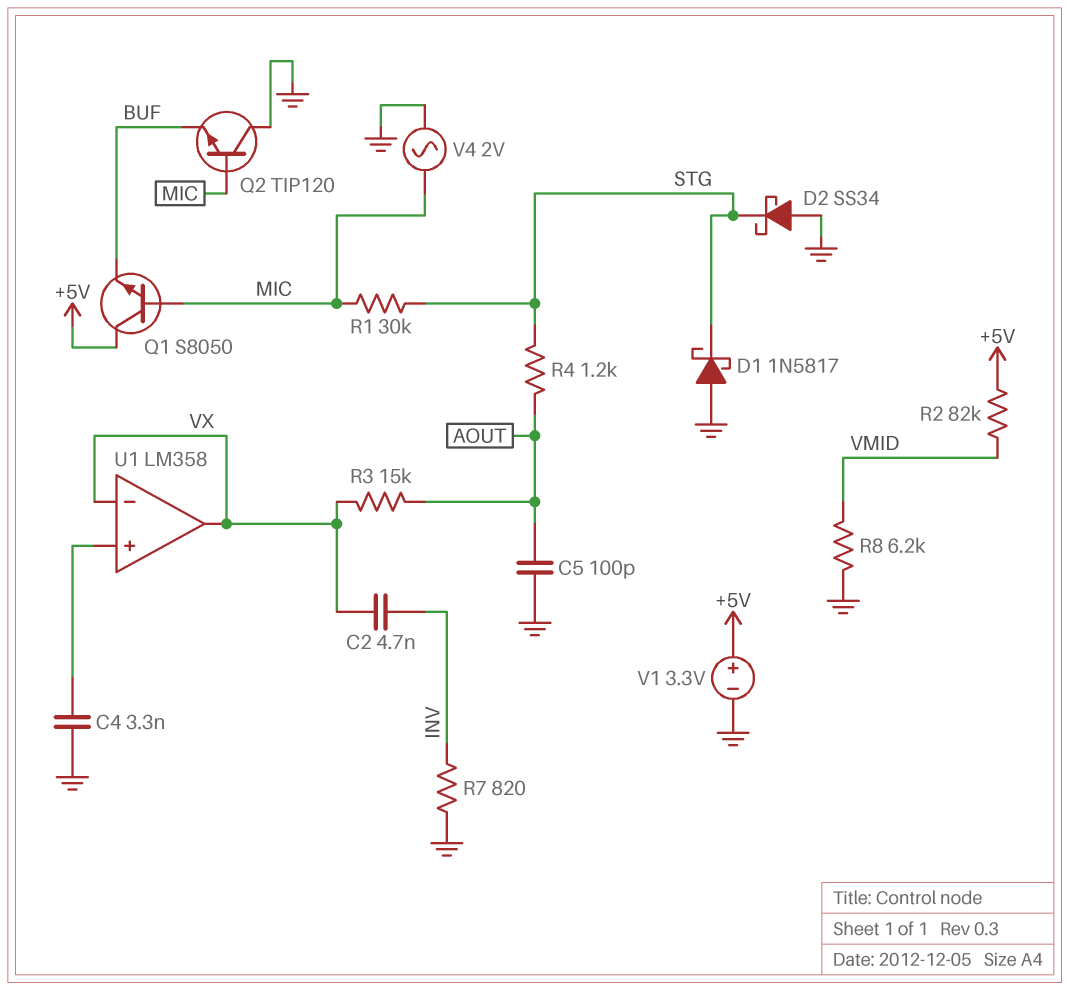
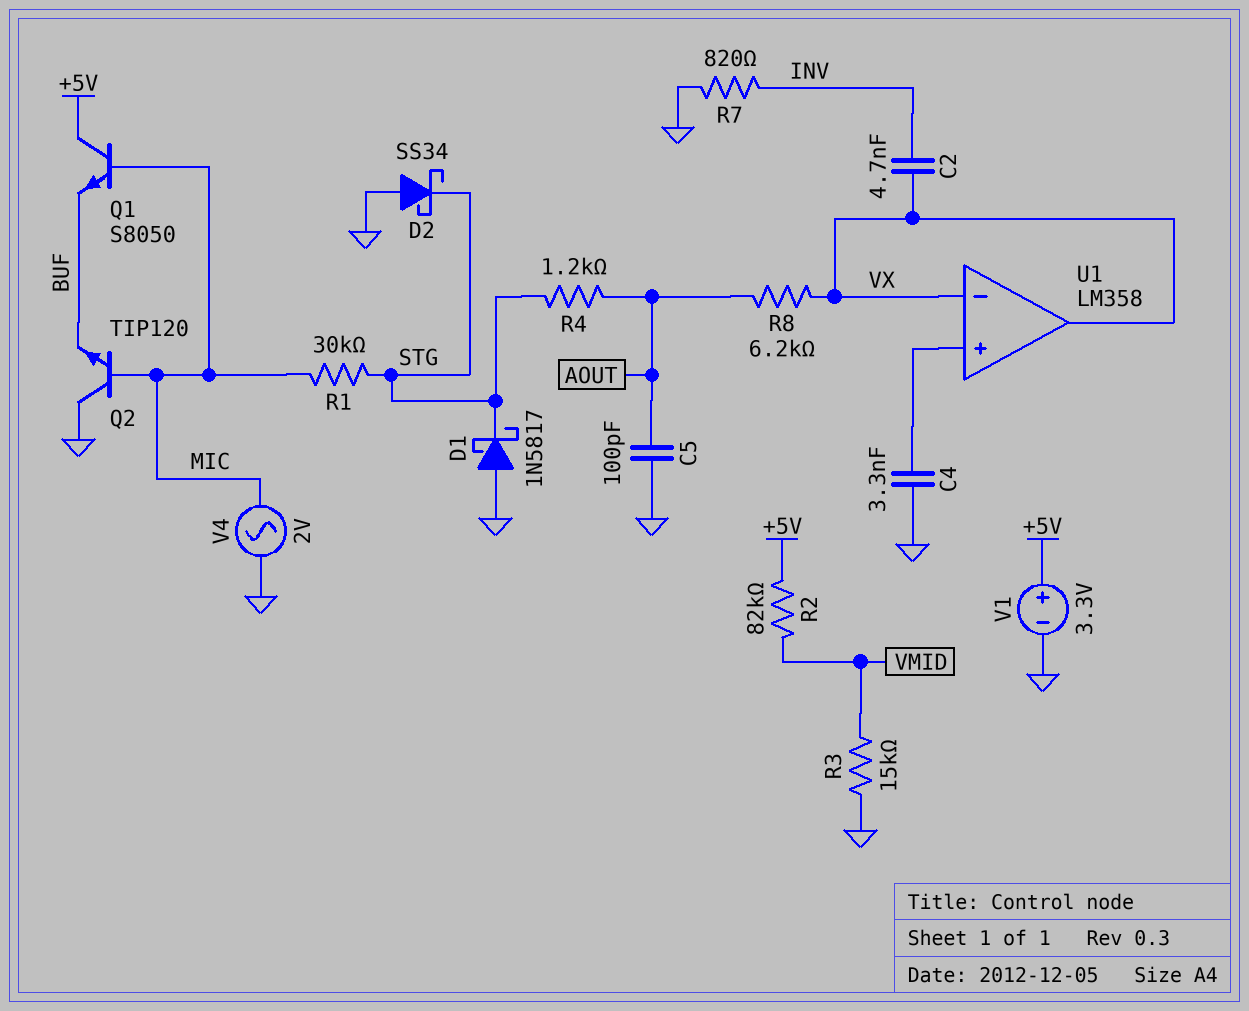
R3: 15k (AOUT, VX) -> 15k (GND, VMID)
R8: 6.2k (GND, VMID) -> 6.2k (AOUT, VX)

